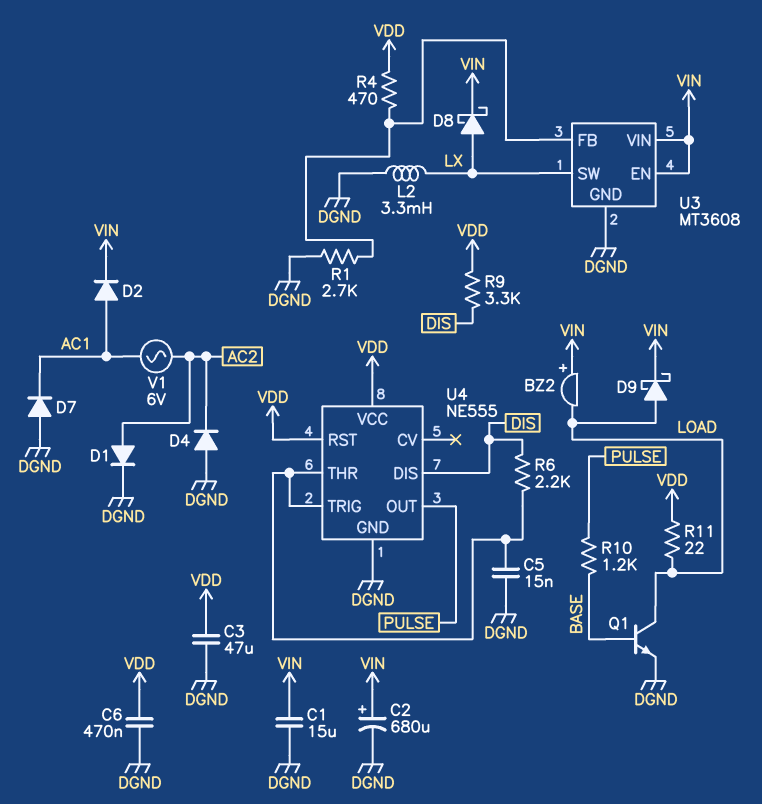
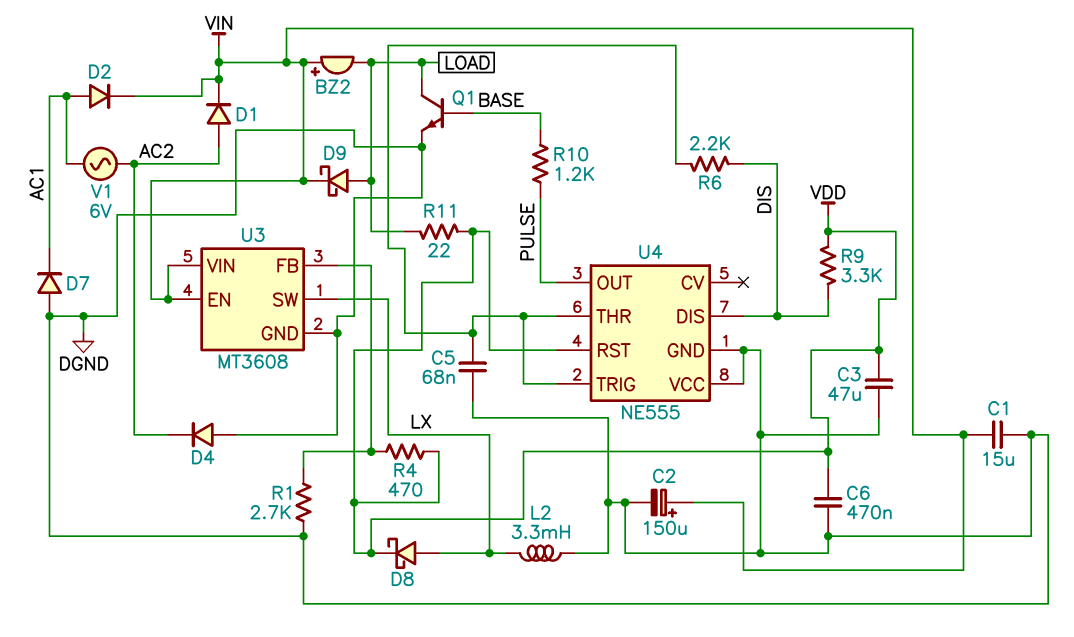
C2: 680uF (plus VIN, minus DGND) -> 150uF (plus VIN, minus DGND)
C5: 15nF (DGND, U4/THR) -> 68nF (DGND, U4/THR)
D1: diode (A AC2, K DGND) -> diode (A AC2, K VIN)
D8: schottky (A LX, K VIN) -> schottky (A LX, K VDD)
U4 pin VCC: VDD -> DGND

